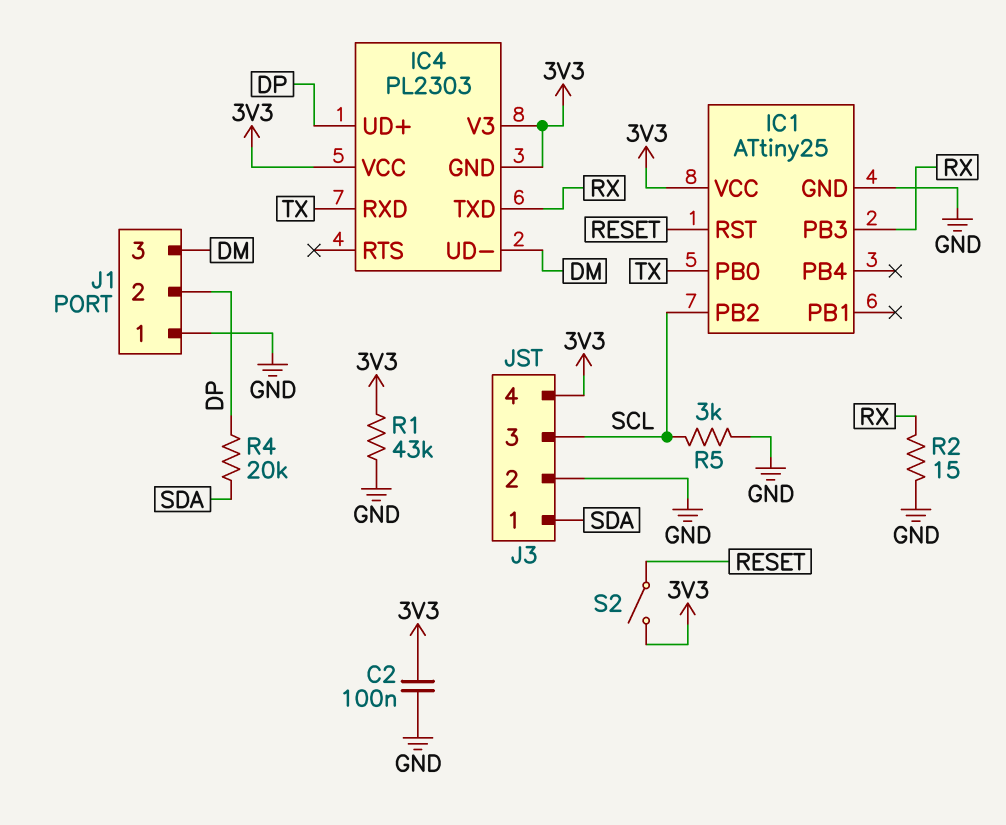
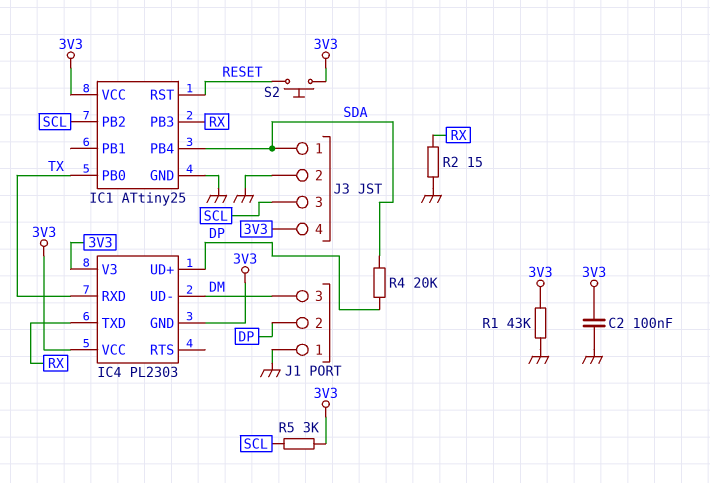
IC1 pin PB4: none -> SDA
R5: 3k (GND, SCL) -> 3k (3V3, SCL)
S2: switch (3V3, RESET) -> button (3V3, RESET)

